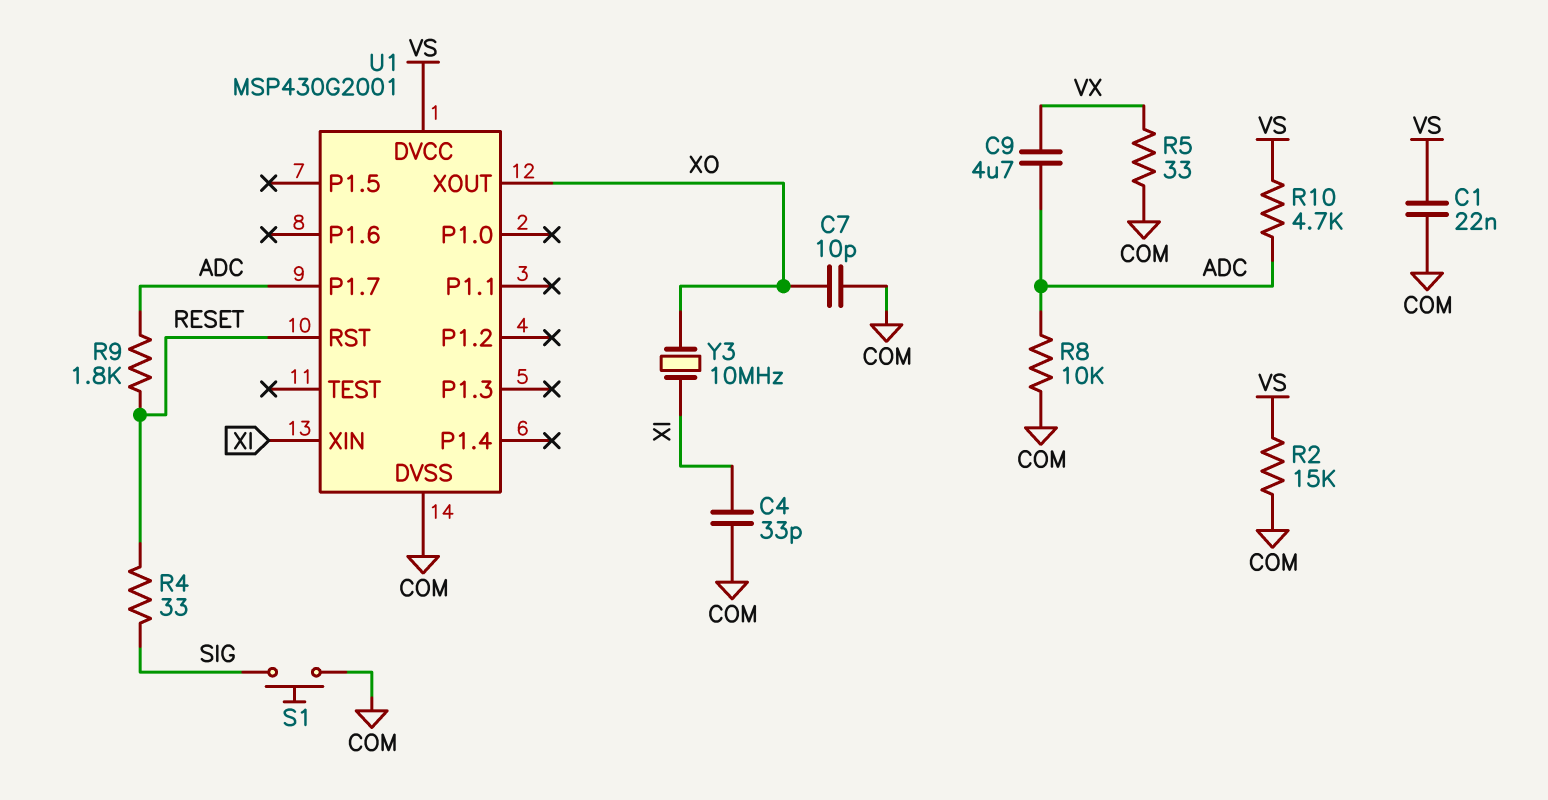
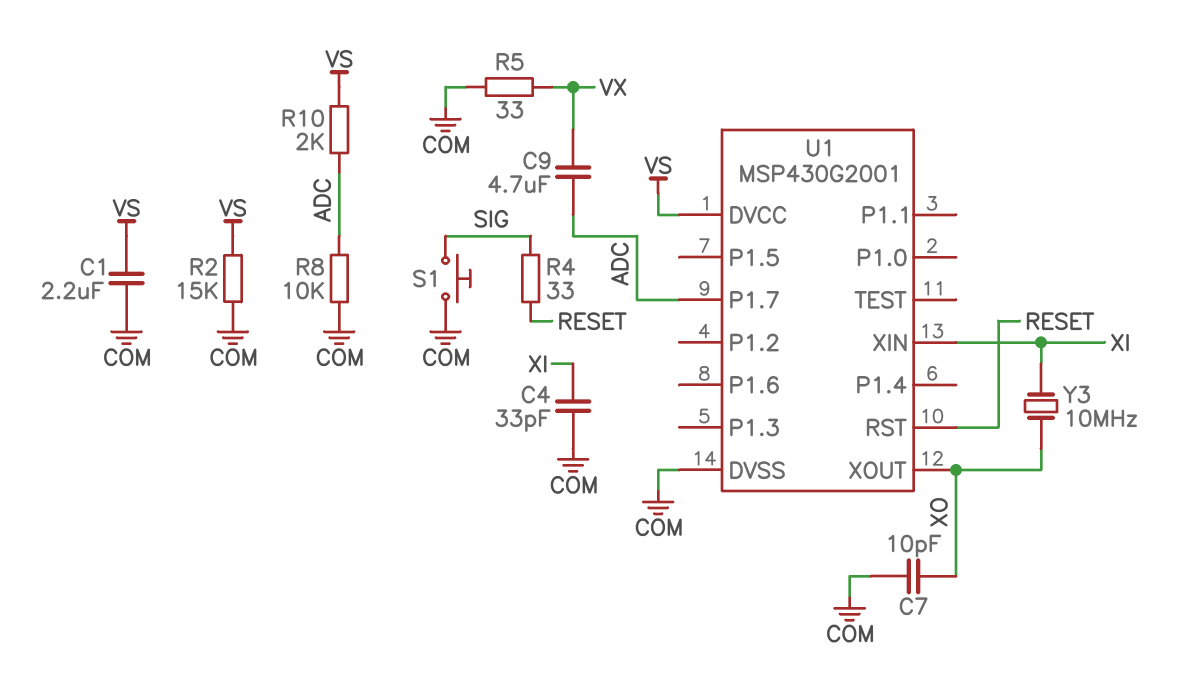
C1: 22nF (COM, VS) -> 2.2uF (COM, VS)
R9: 1.8k (ADC, RESET) -> none
R10: 4.7k (ADC, VS) -> 2k (ADC, VS)

